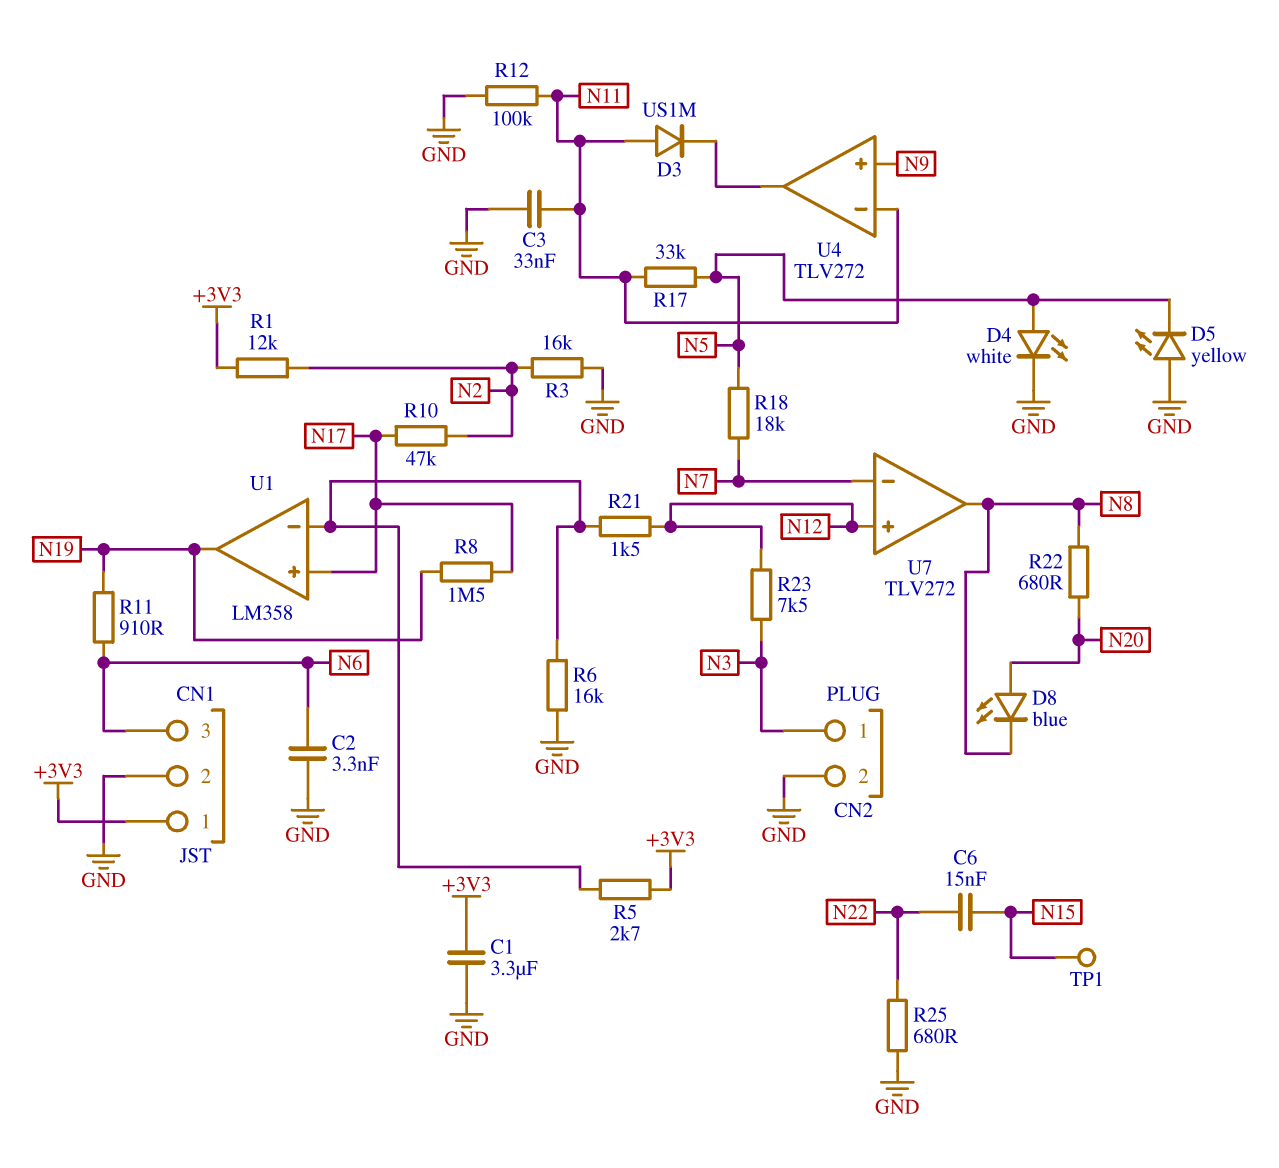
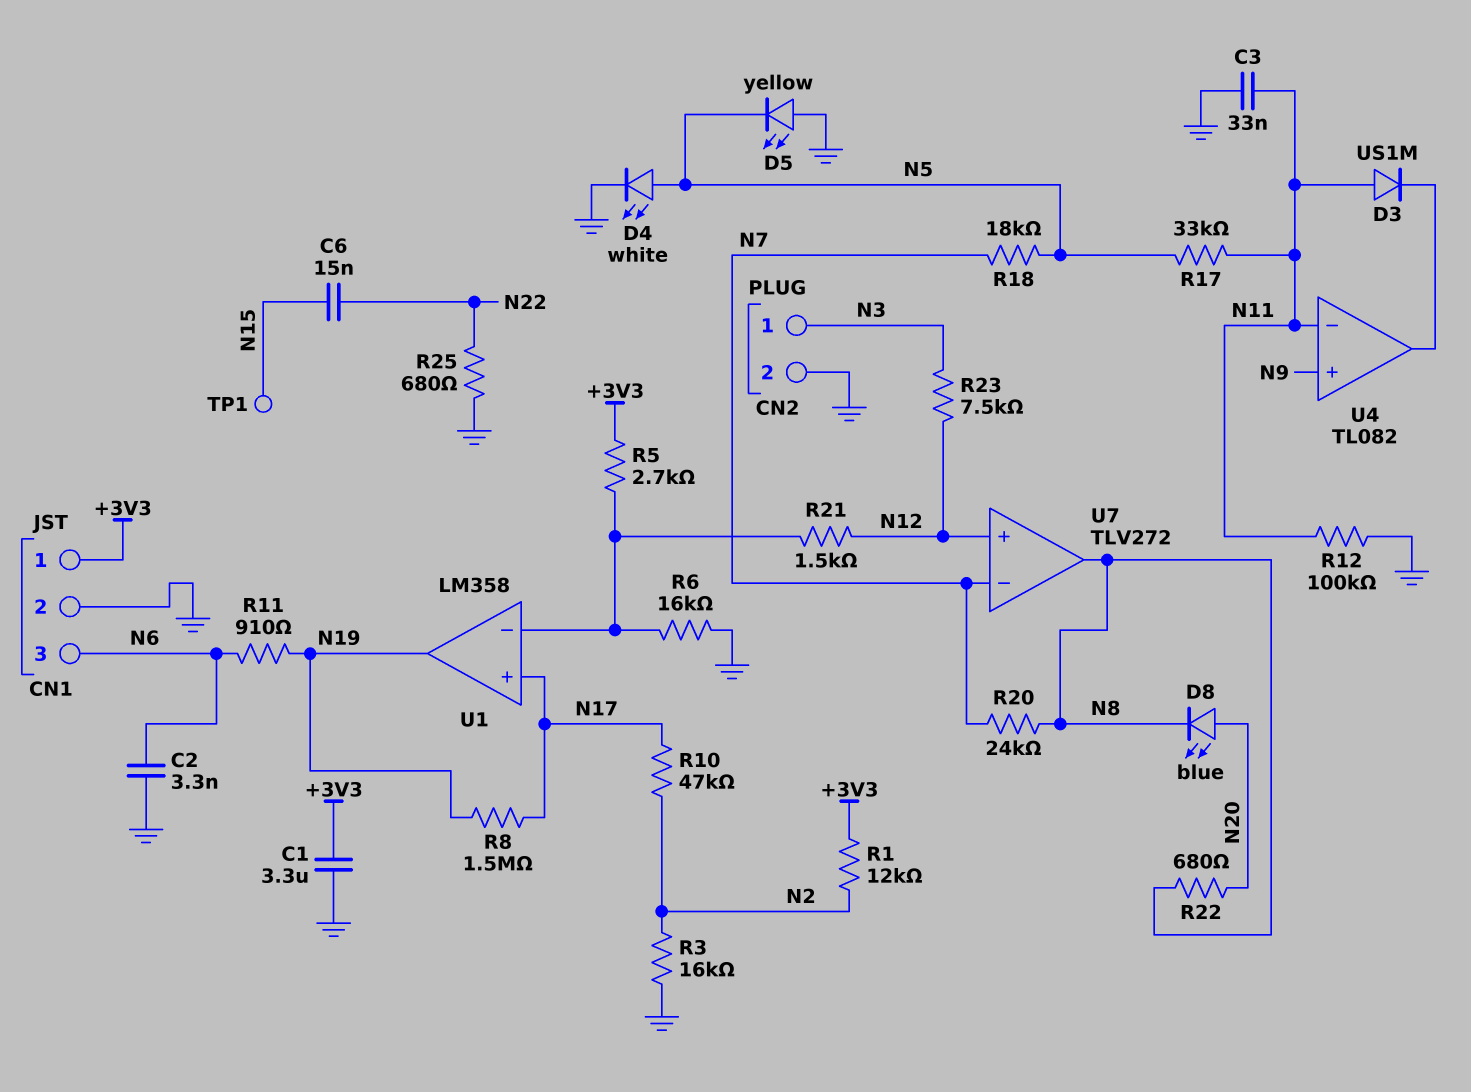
R20: none -> 24k (N7, N8)
U4: TLV272 -> TL082

